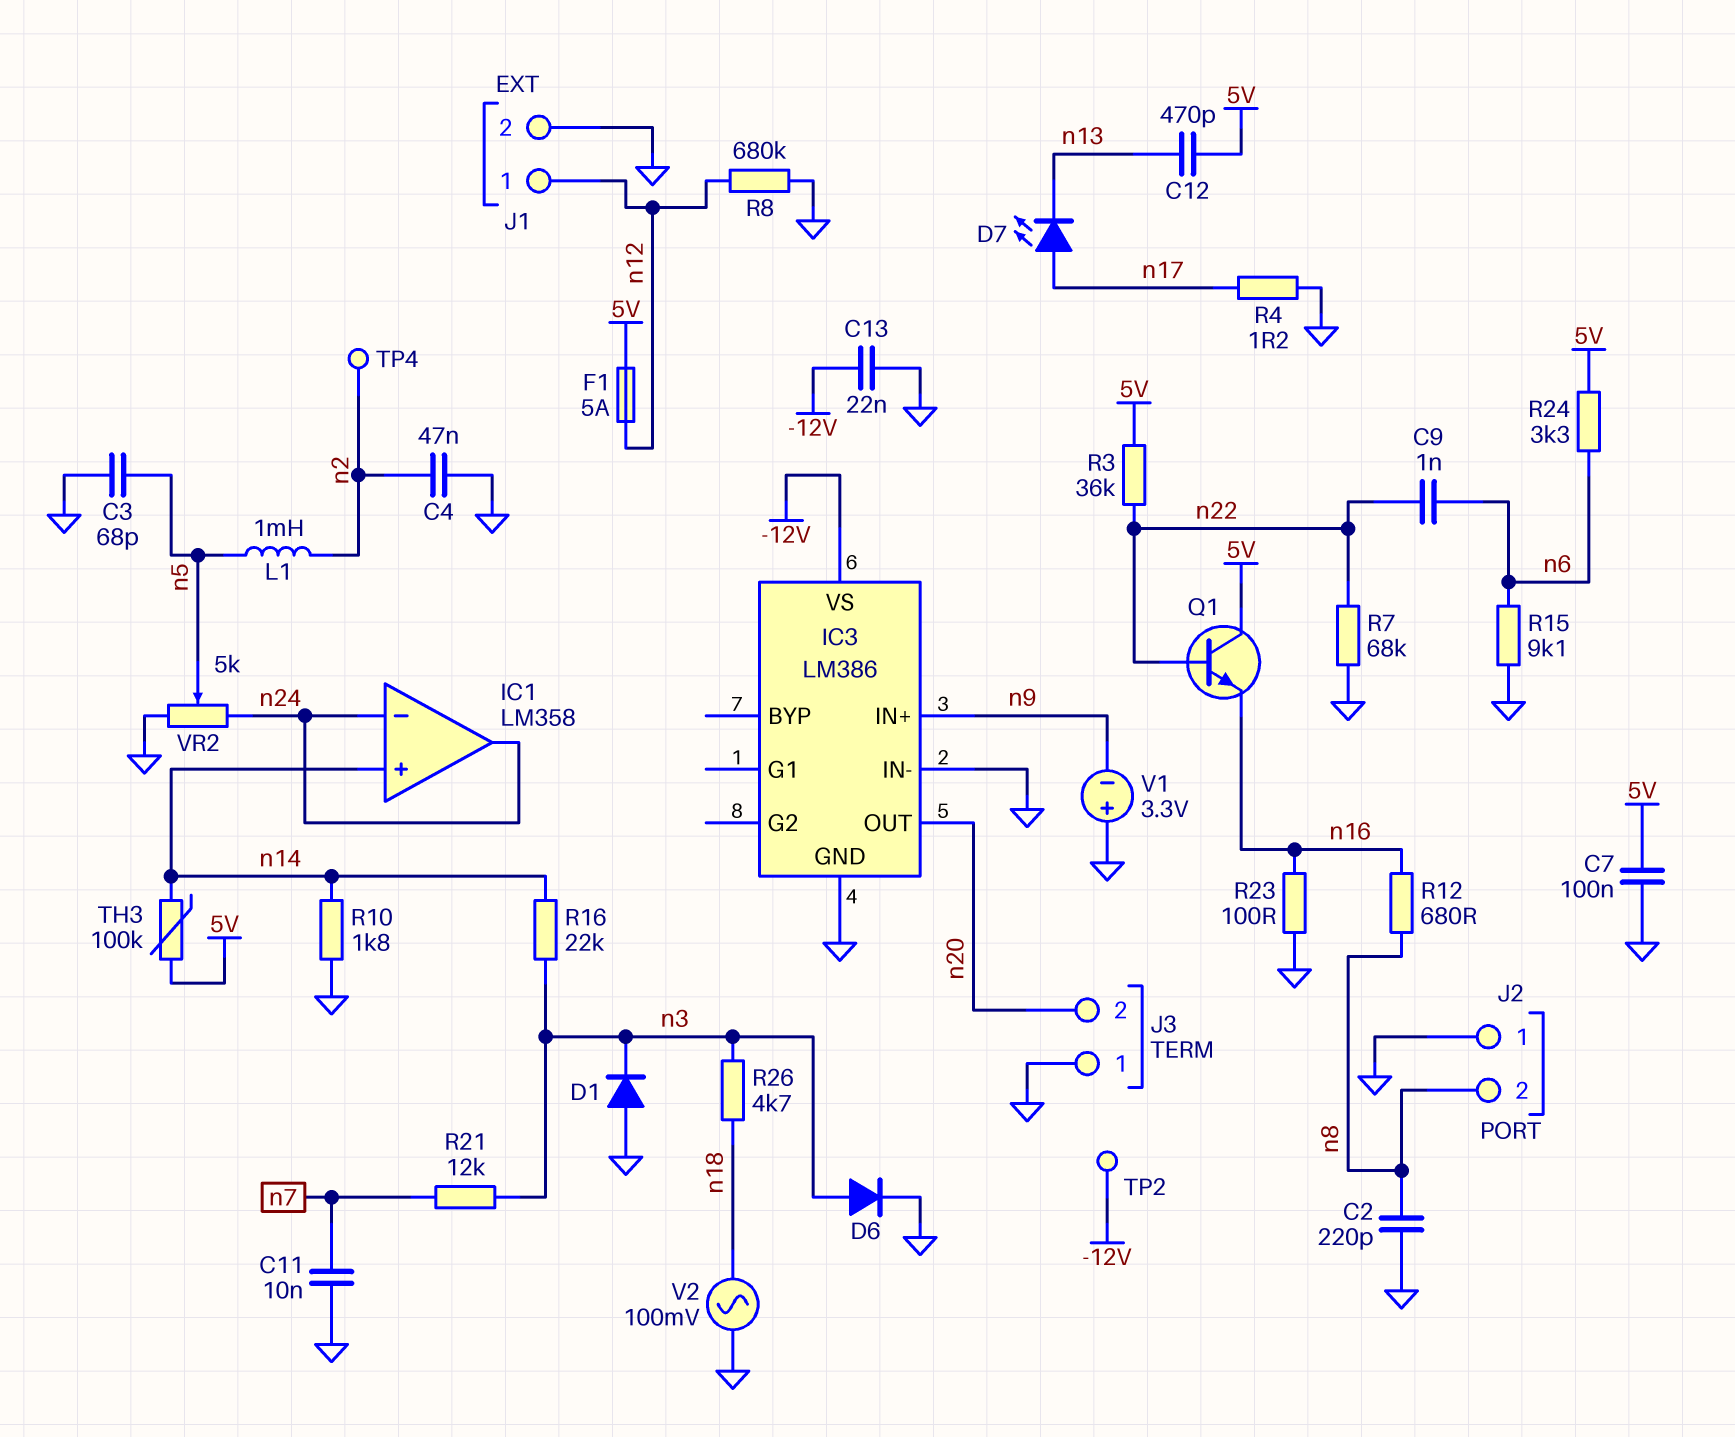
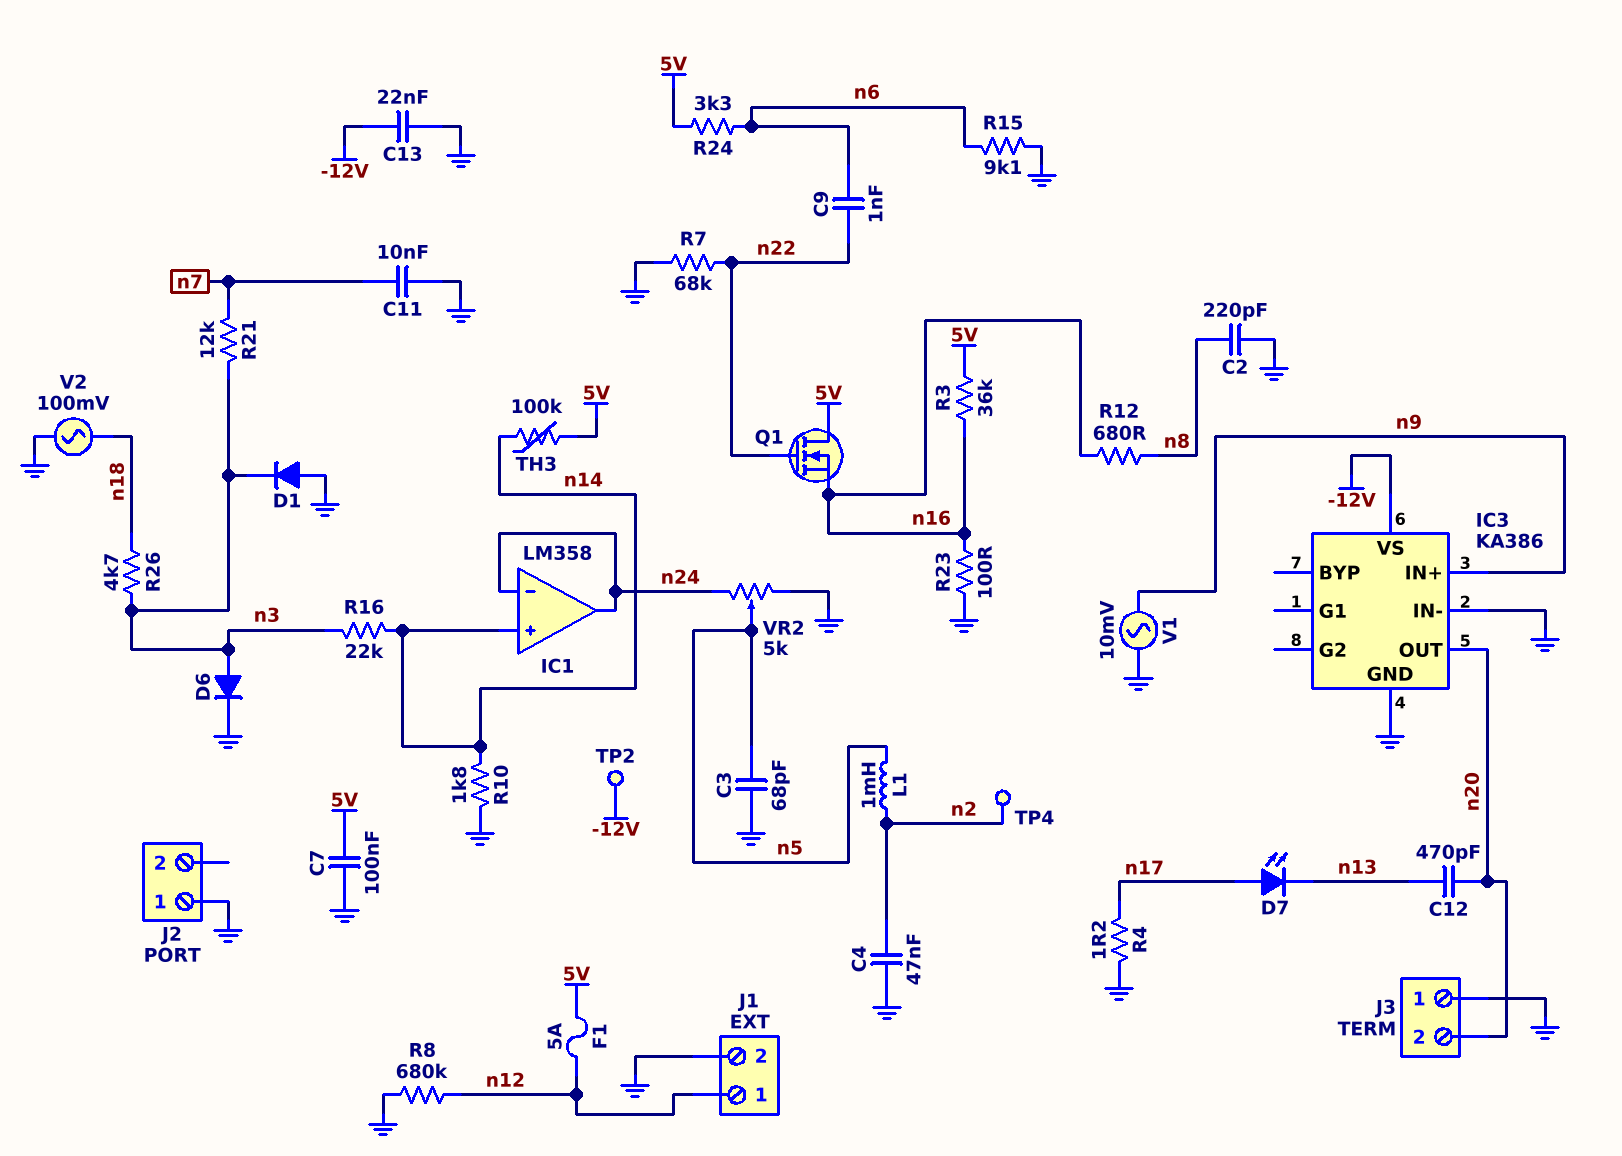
C12: 470pF (5V, n13) -> 470pF (n13, n20)
IC3: LM386 -> KA386
J2 pin 2: n8 -> none
Q1: NPN (B n22, C 5V, E n16) -> NMOS (G n22, D 5V, S n16)
R3: 36k (5V, n22) -> 36k (5V, n16)
V1: 3.3V (plus GND, minus n9) -> AC 10mV (GND, n9)

